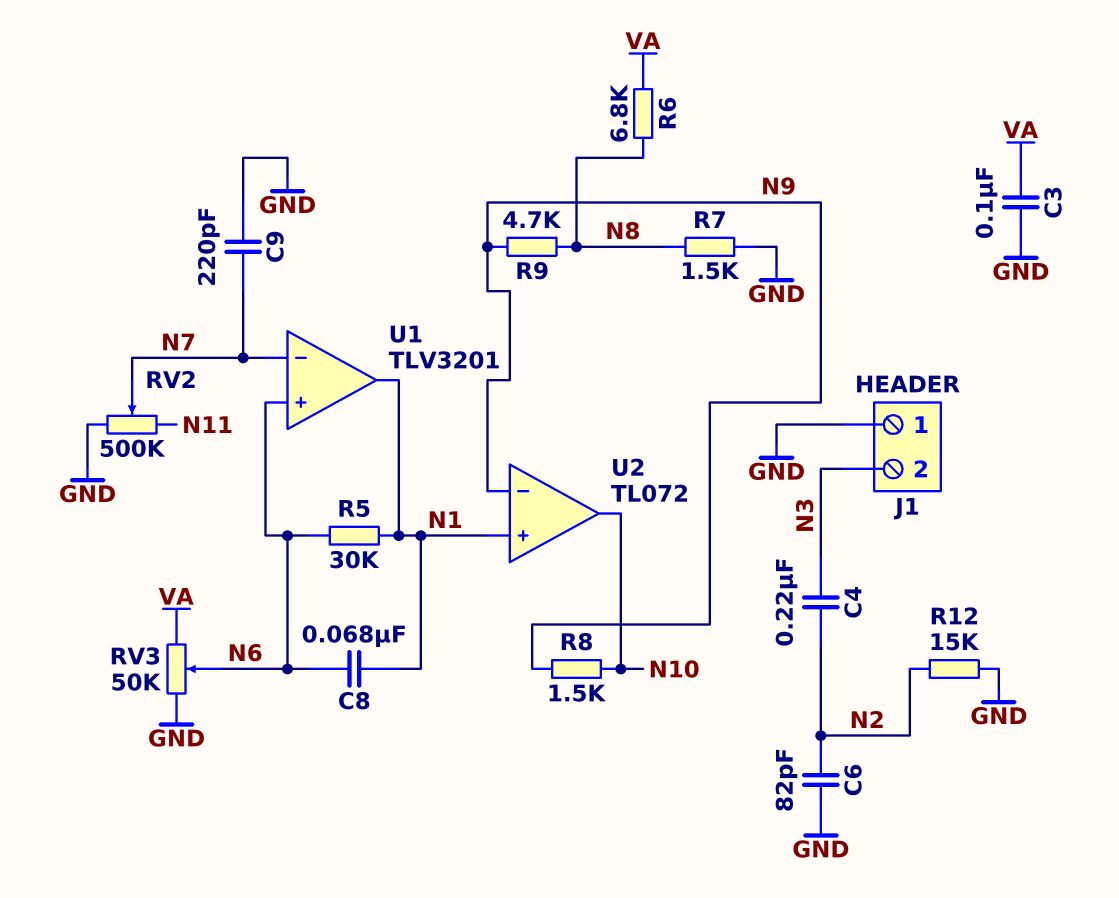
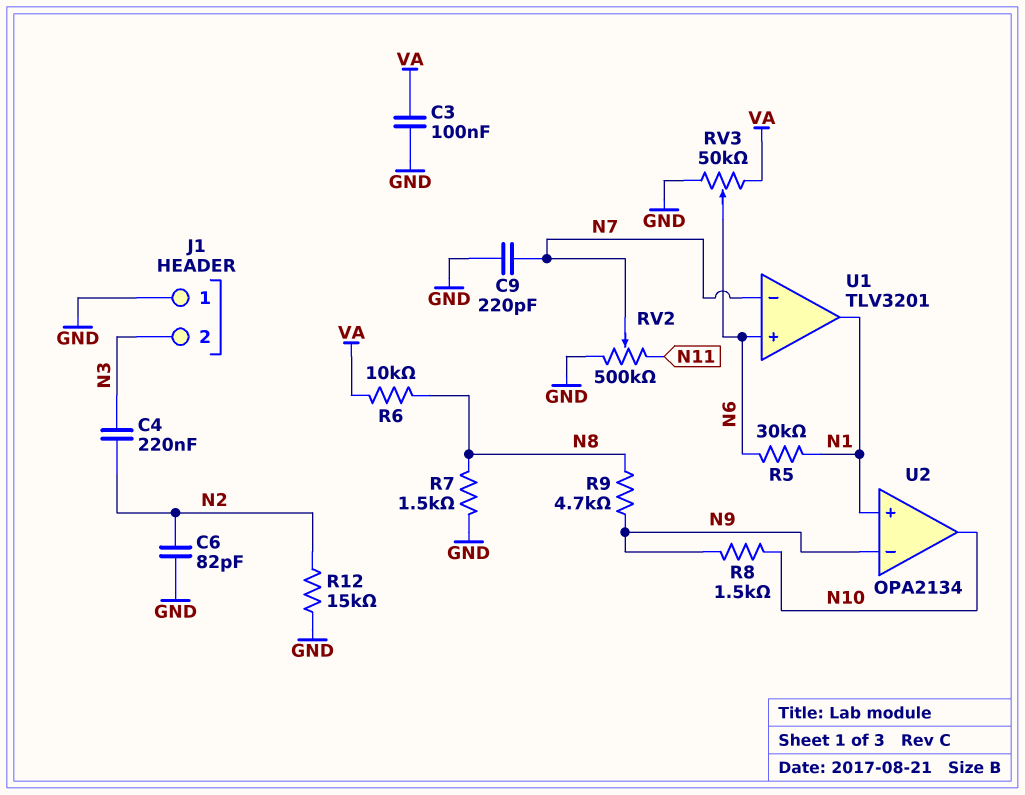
C8: 68nF (N1, N6) -> none
R6: 6.8k (N8, VA) -> 10k (N8, VA)
U2: TL072 -> OPA2134

